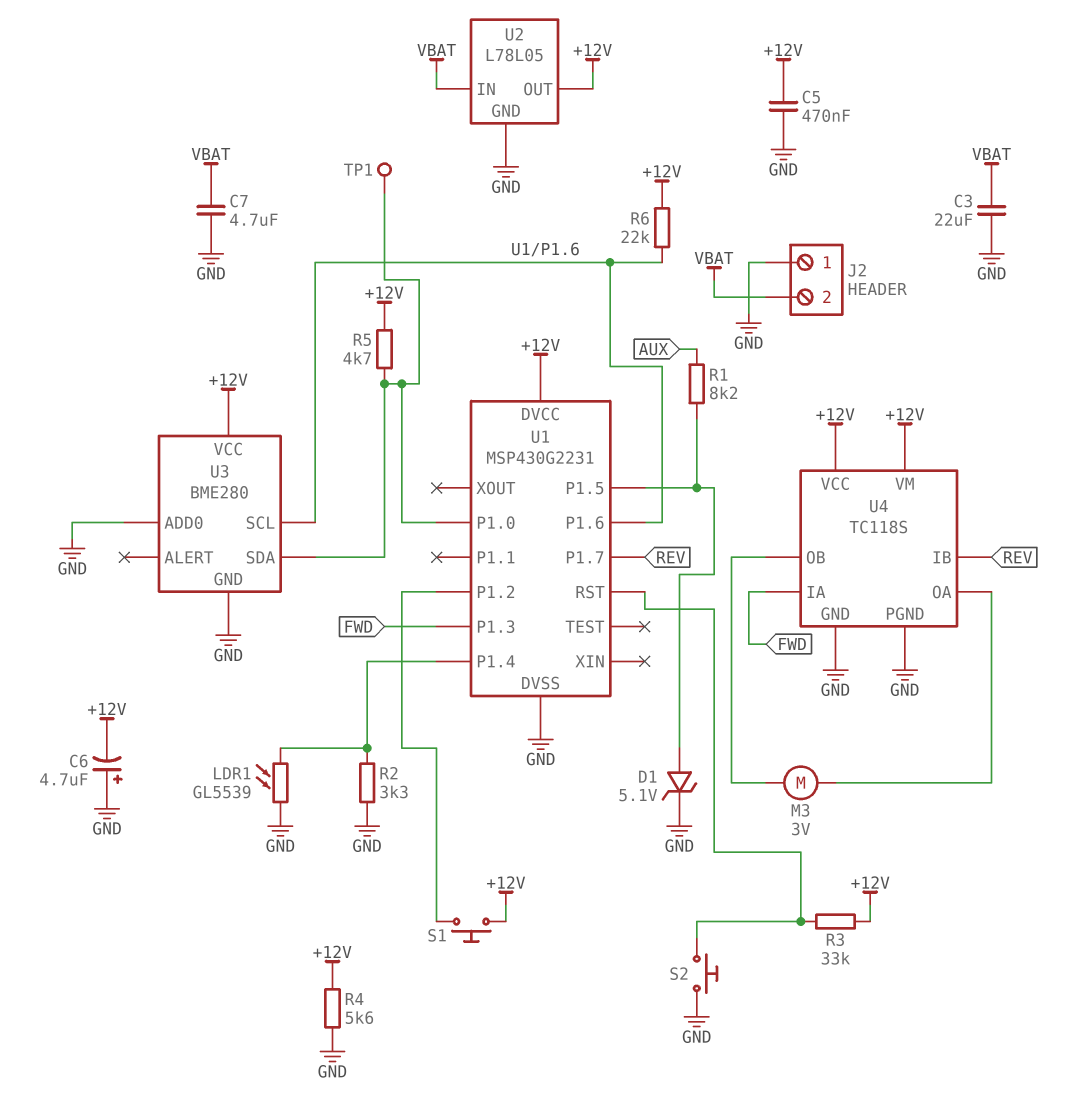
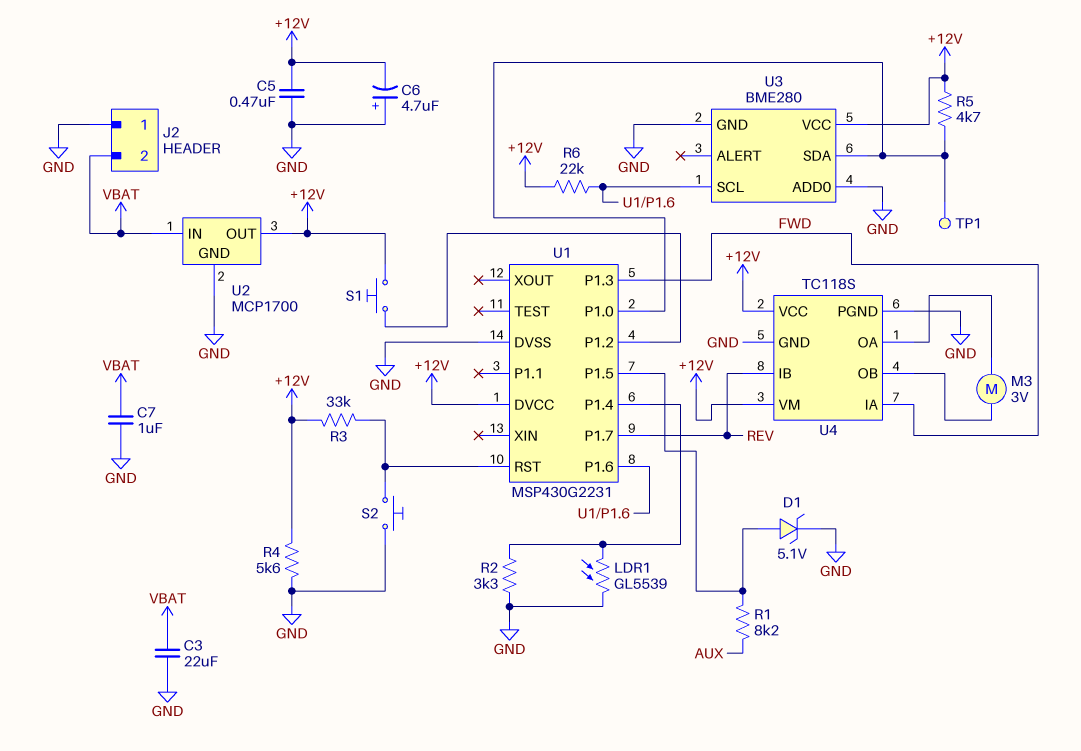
C7: 4.7uF (GND, VBAT) -> 1uF (GND, VBAT)
U2: L78L05 -> MCP1700

